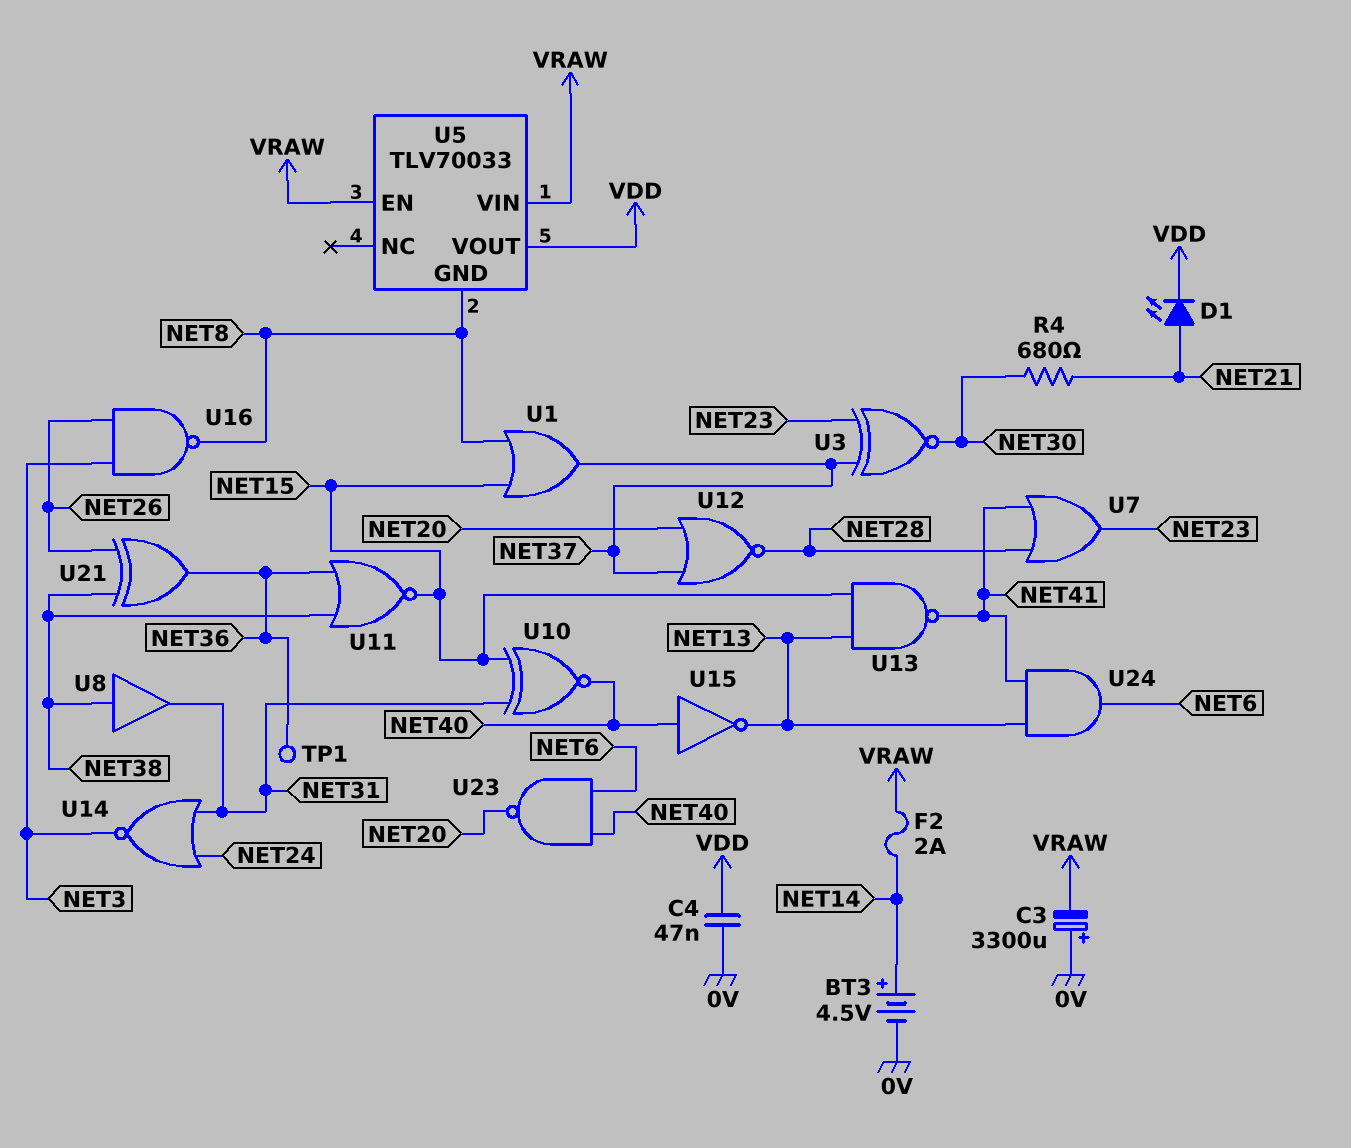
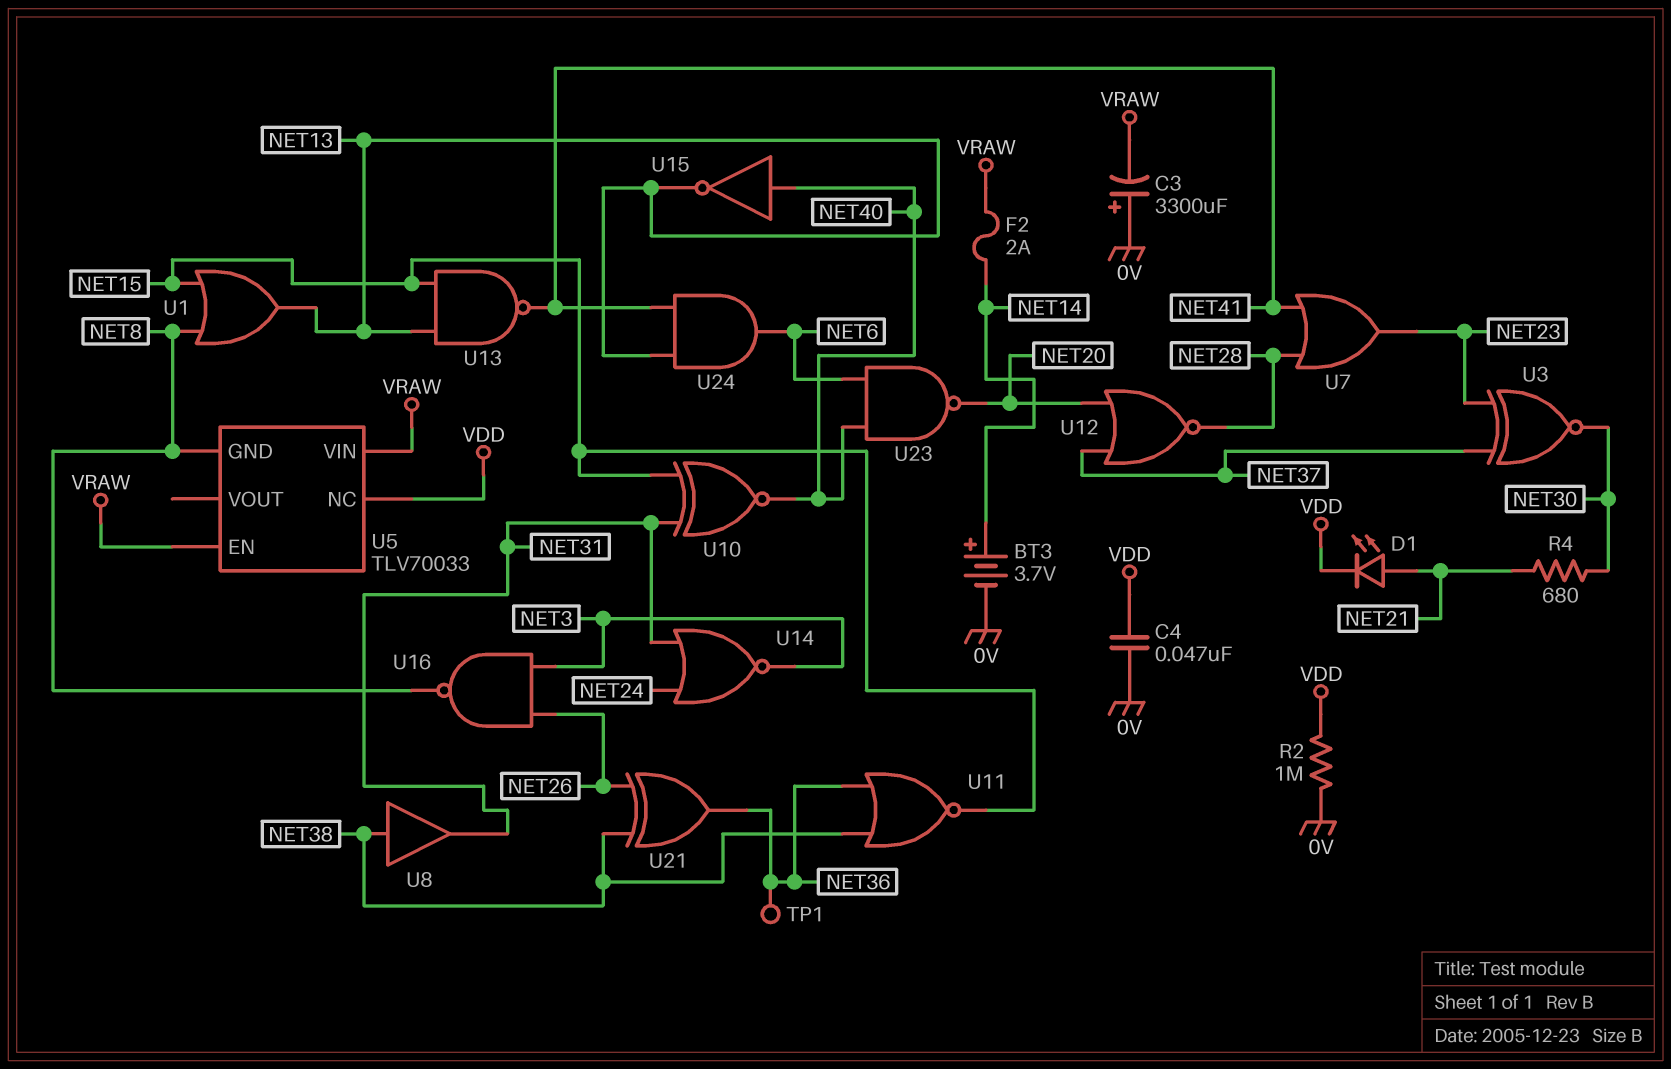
BT3: 4.5V (plus NET14, minus 0V) -> 3.7V (plus NET14, minus 0V)
R2: none -> 1M (0V, VDD)
U1: OR (in NET8, in NET15, out NET37) -> OR (in NET8, in NET15, out NET13)
U5 pin NC: none -> VDD
U5 pin VOUT: VDD -> none

